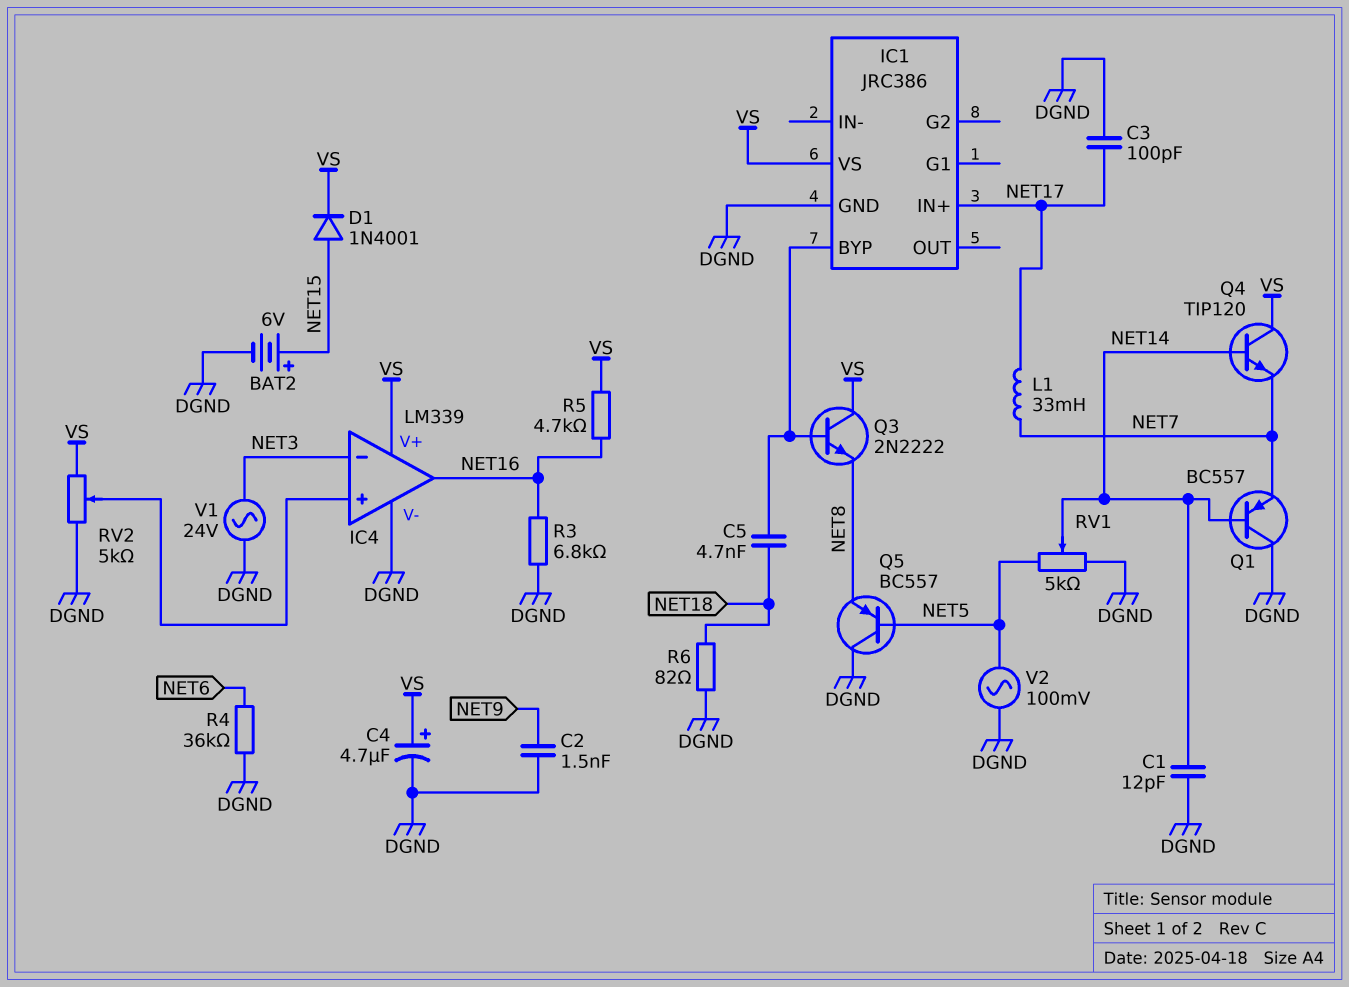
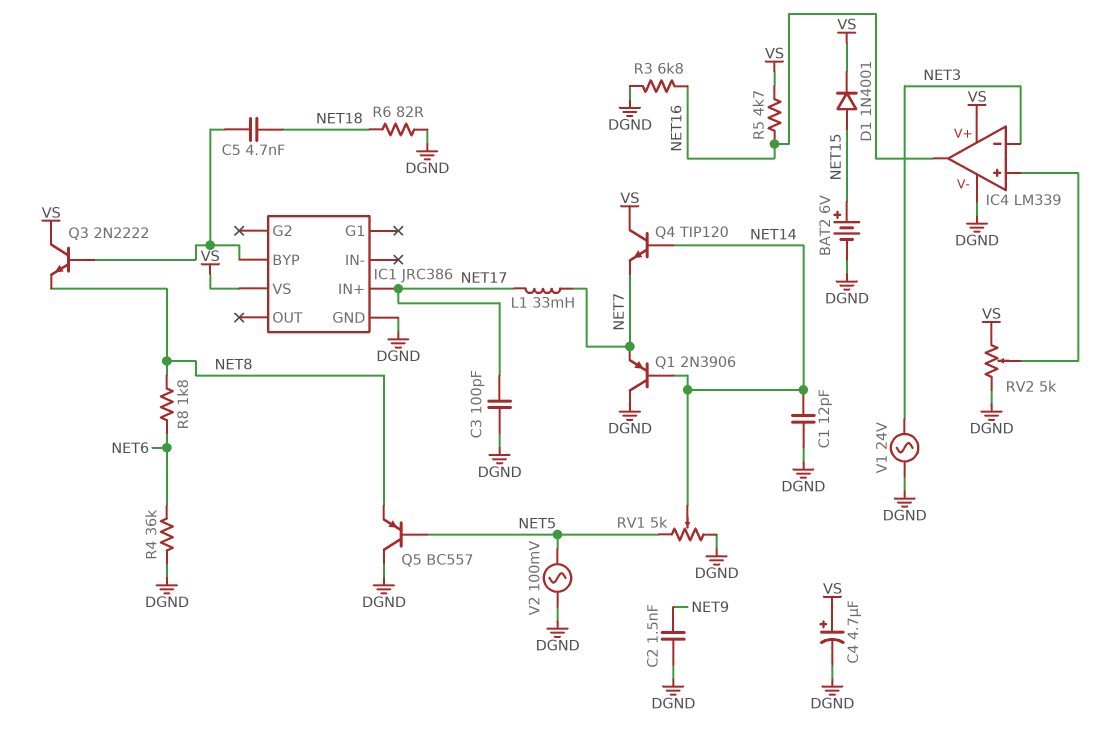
Q1: PNP BC557 (B NET14, C DGND, E NET7) -> PNP 2N3906 (B NET14, C DGND, E NET7)
R8: none -> 1.8k (NET6, NET8)

